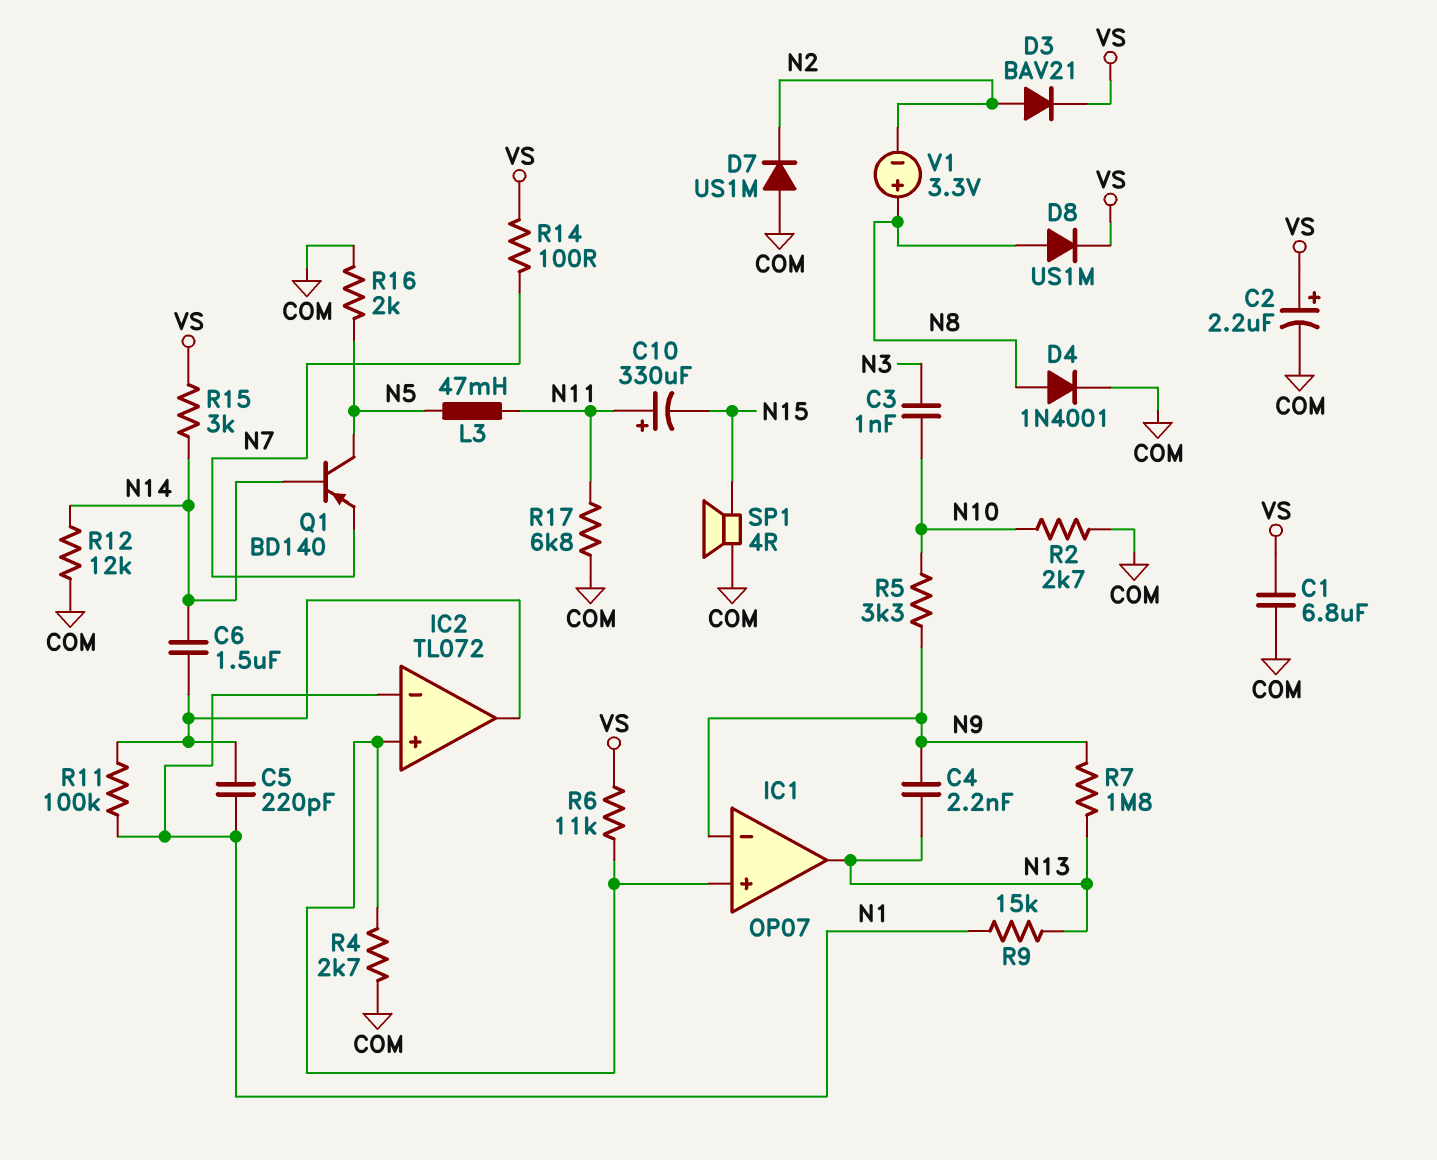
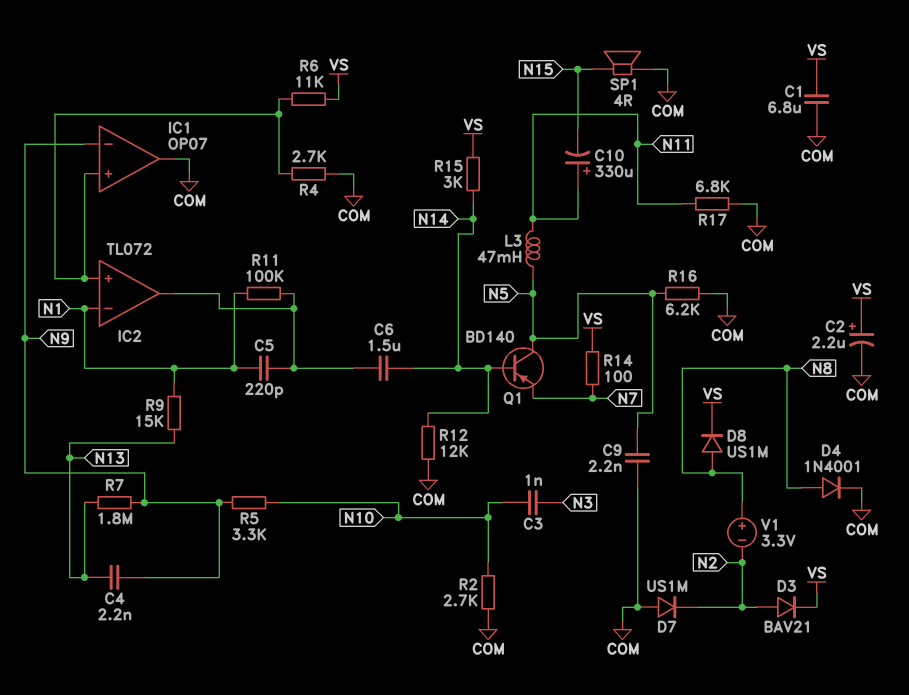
C9: none -> 2.2nF (COM, N5)
IC1 pin out: N13 -> COM
R16: 2k (COM, N5) -> 6.2k (COM, N5)

